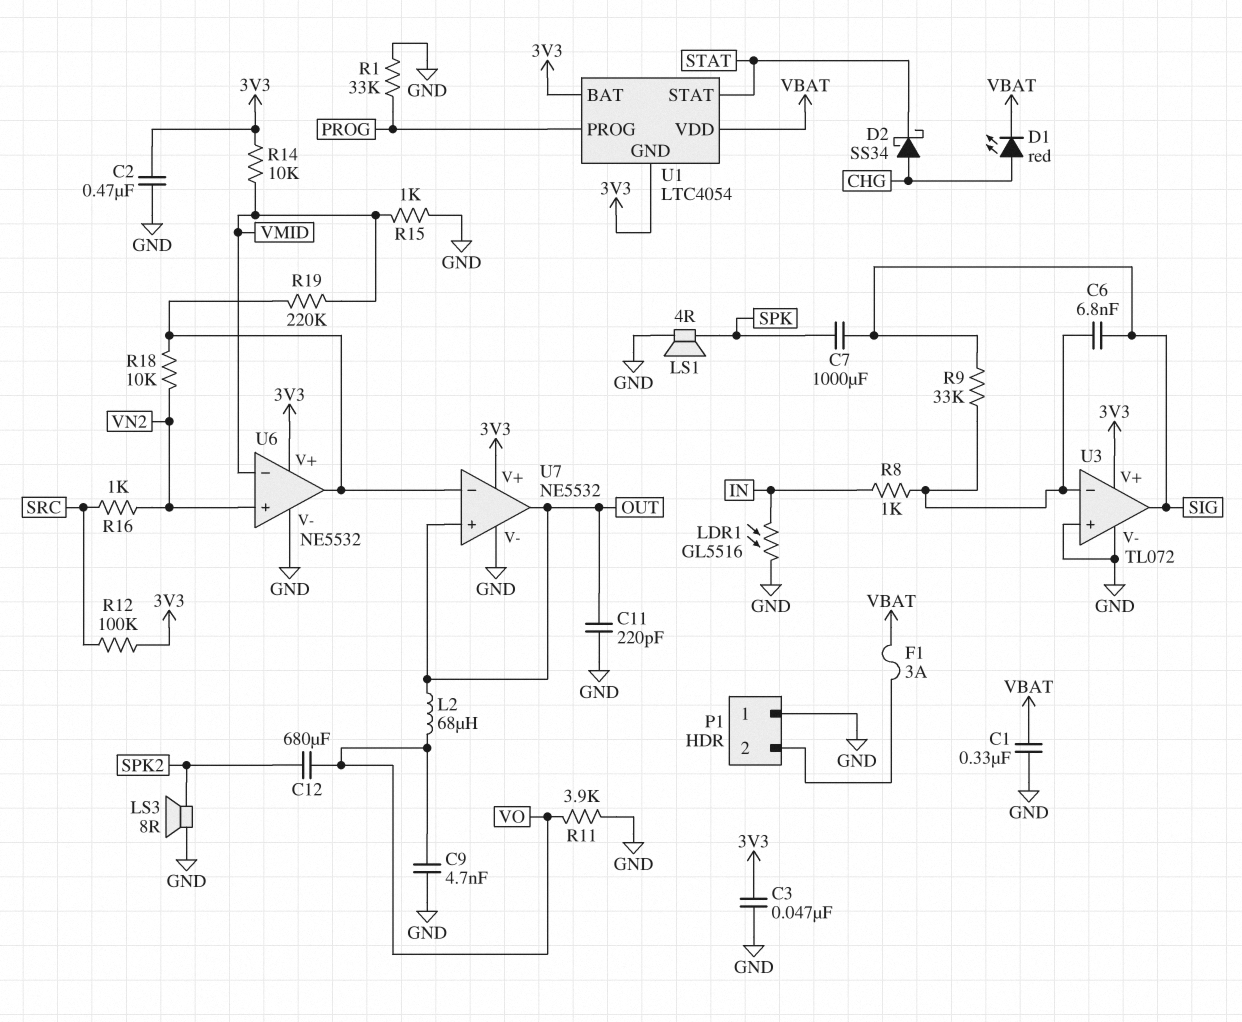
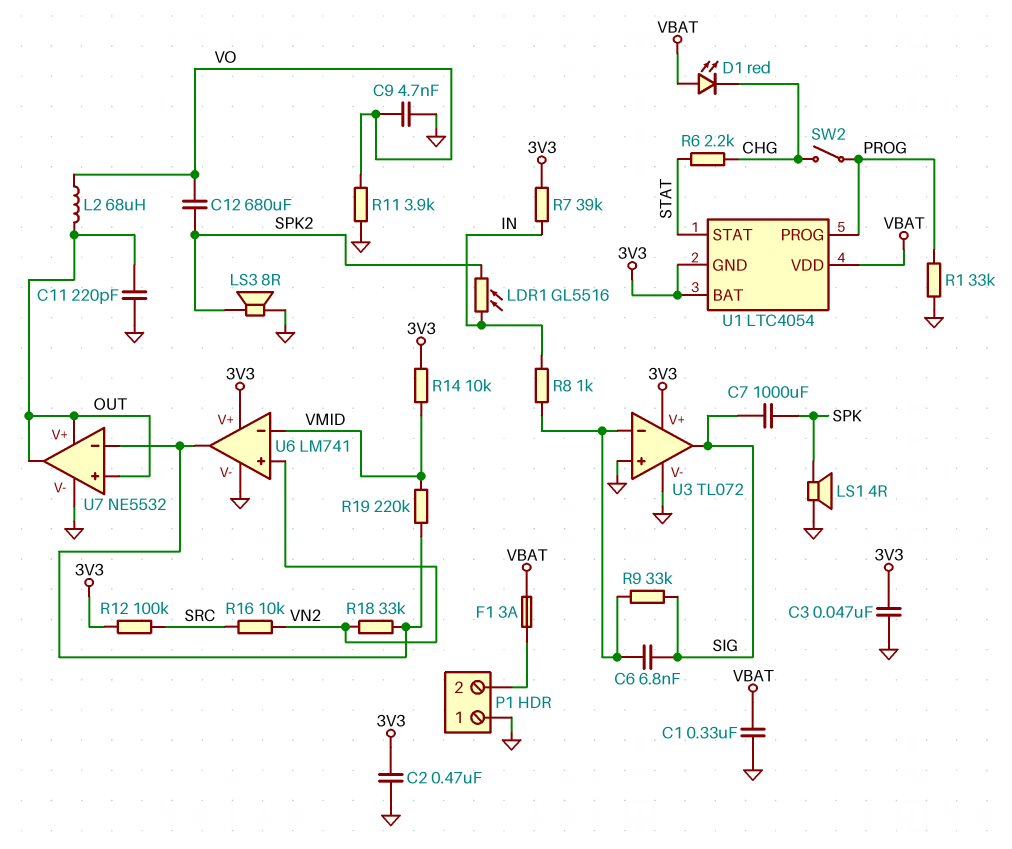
D1: LED red (A CHG, K VBAT) -> LED red (A VBAT, K CHG)
D2: schottky SS34 (A CHG, K STAT) -> none
LDR1: GL5516 (GND, IN) -> GL5516 (IN, SPK2)
R6: none -> 2.2k (CHG, STAT)
R7: none -> 39k (3V3, IN)
R15: 1k (GND, VMID) -> none
R16: 1k (SRC, VN2) -> 10k (SRC, VN2)
R18: 10k (U6/out, VN2) -> 33k (U6/out, VN2)
SW2: none -> switch (CHG, PROG)
U6: NE5532 -> LM741
U7 pin V+: 3V3 -> OUT

